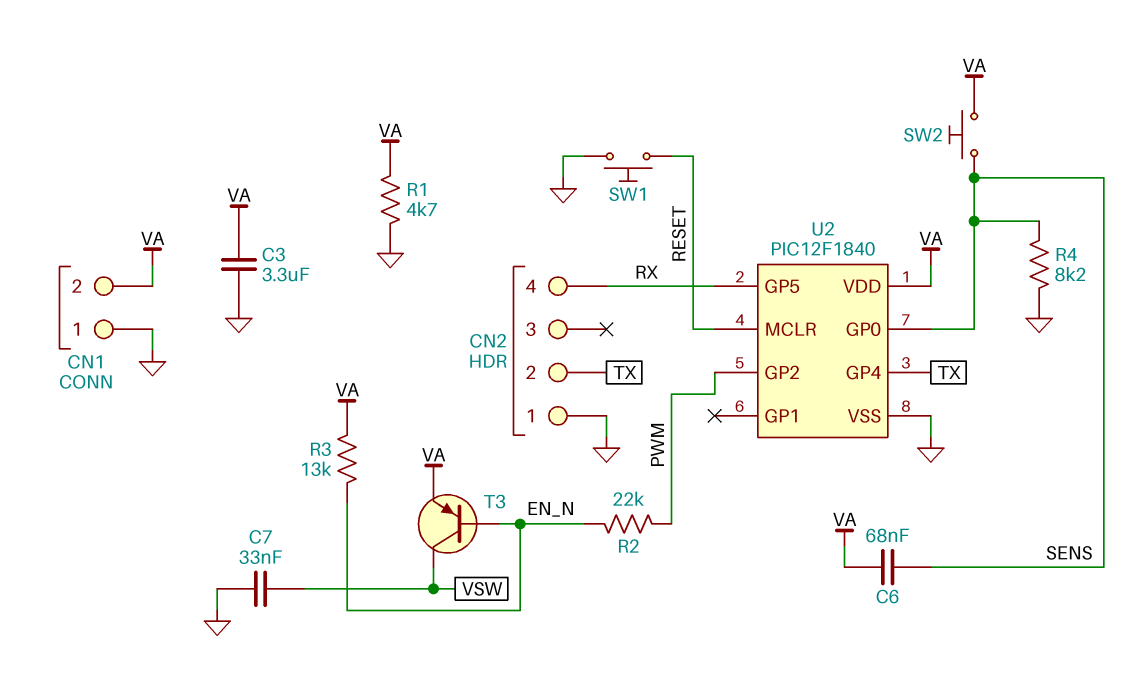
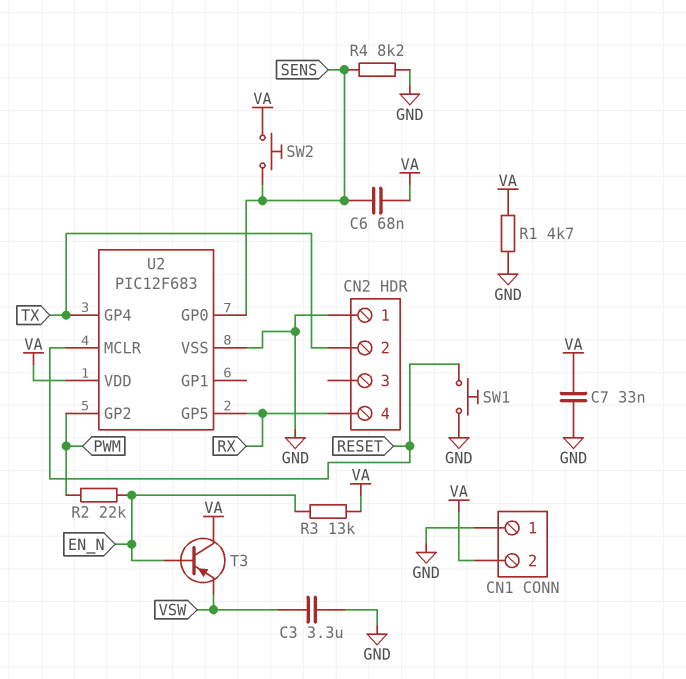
C3: 3.3uF (GND, VA) -> 3.3uF (GND, VSW)
C7: 33nF (GND, VSW) -> 33nF (GND, VA)
T3: PNP (B EN_N, C VSW, E VA) -> PNP (B EN_N, C VA, E VSW)
U2: PIC12F1840 -> PIC12F683

